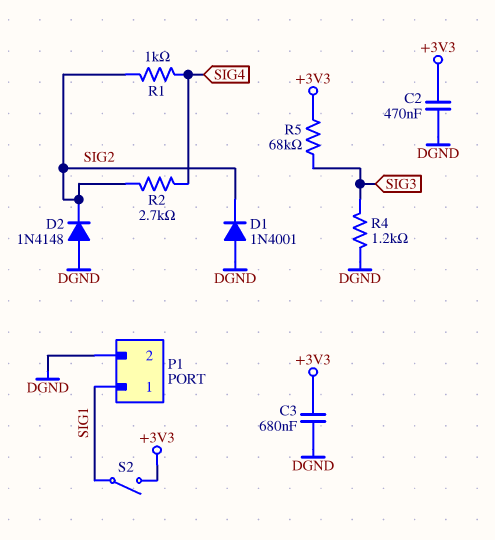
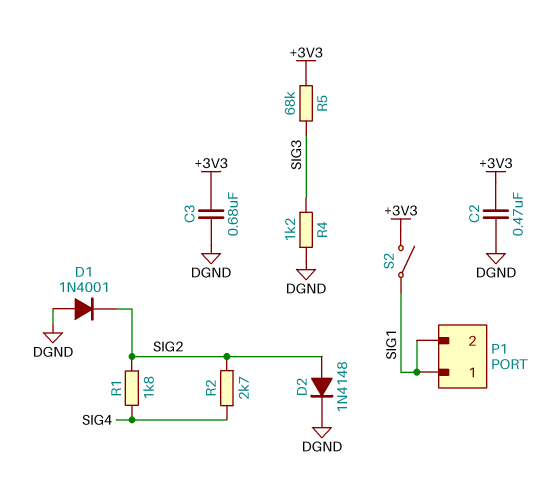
D2: diode 1N4148 (A DGND, K SIG2) -> diode 1N4148 (A SIG2, K DGND)
P1 pin 2: DGND -> SIG1
R1: 1k (SIG2, SIG4) -> 1.8k (SIG2, SIG4)

